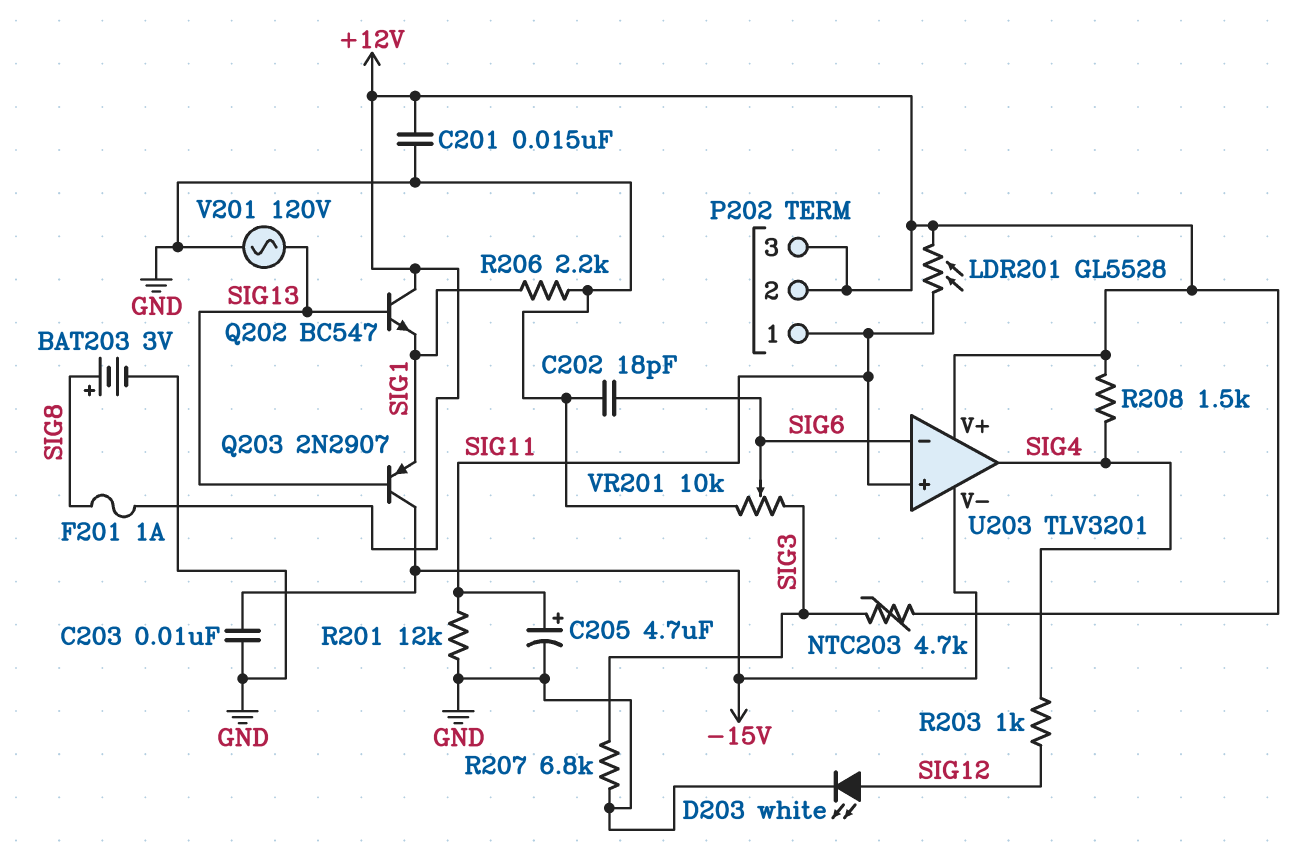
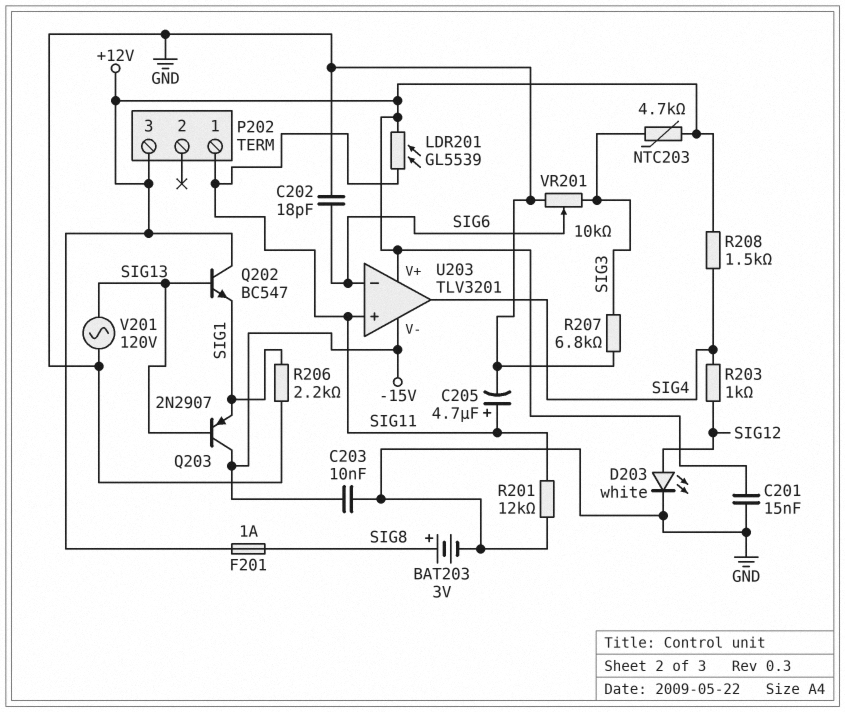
LDR201: GL5528 (+12V, SIG11) -> GL5539 (+12V, SIG11)
P202 pin 2: +12V -> none

